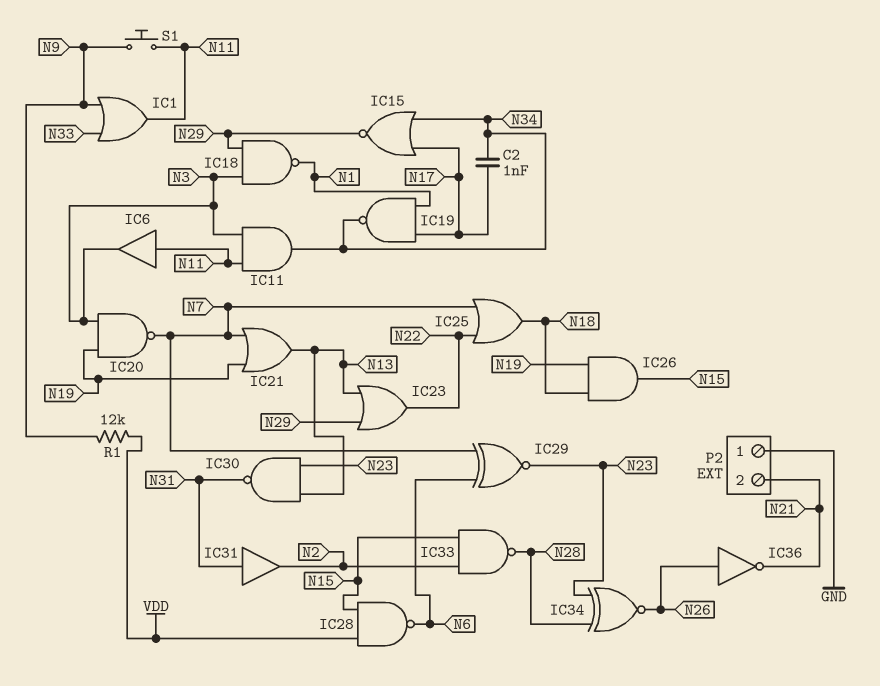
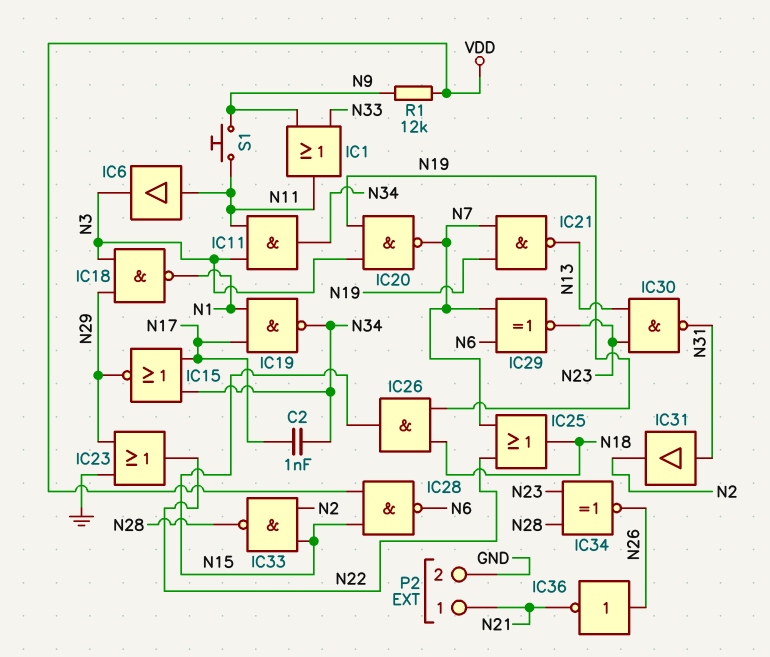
IC21: OR (in N7, in N19, out N13) -> NAND (in N7, in N19, out N13)
IC23: OR (in N13, in N29, out N22) -> OR (in GND, in N29, out N22)
P2 pin 1: GND -> N21
P2 pin 2: N21 -> GND

